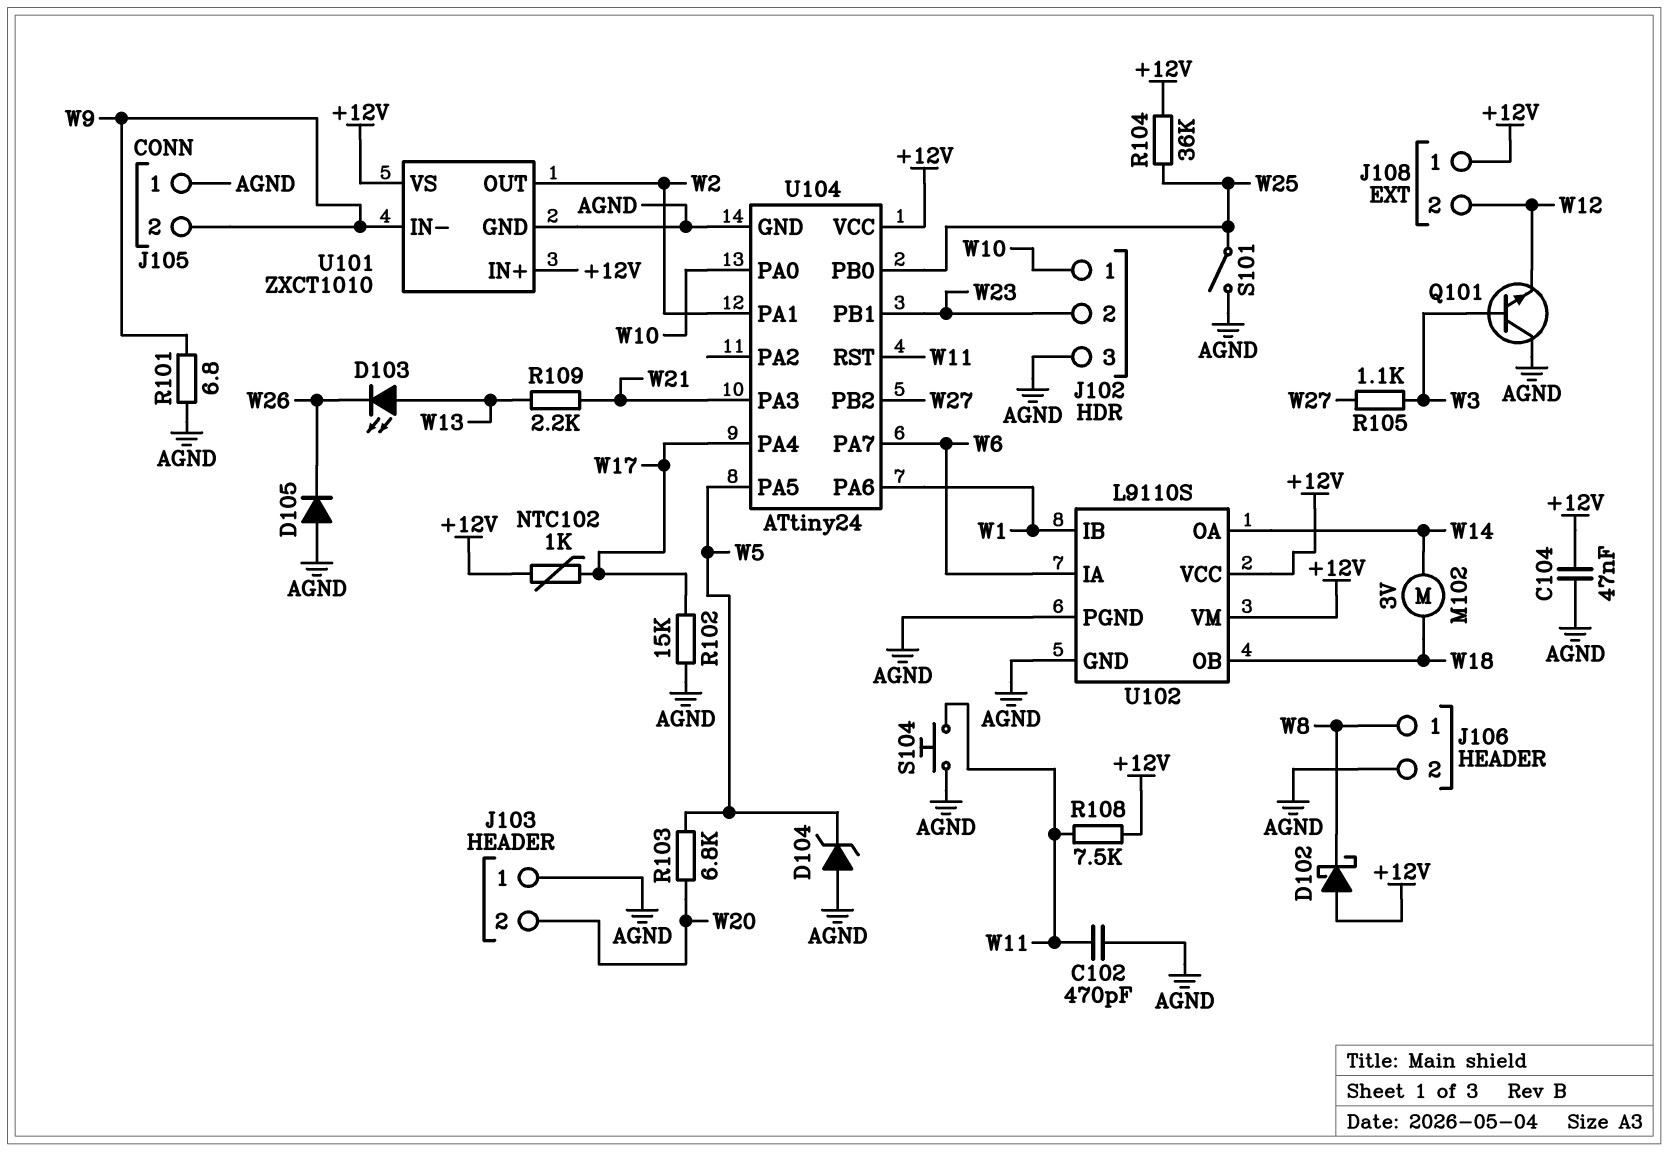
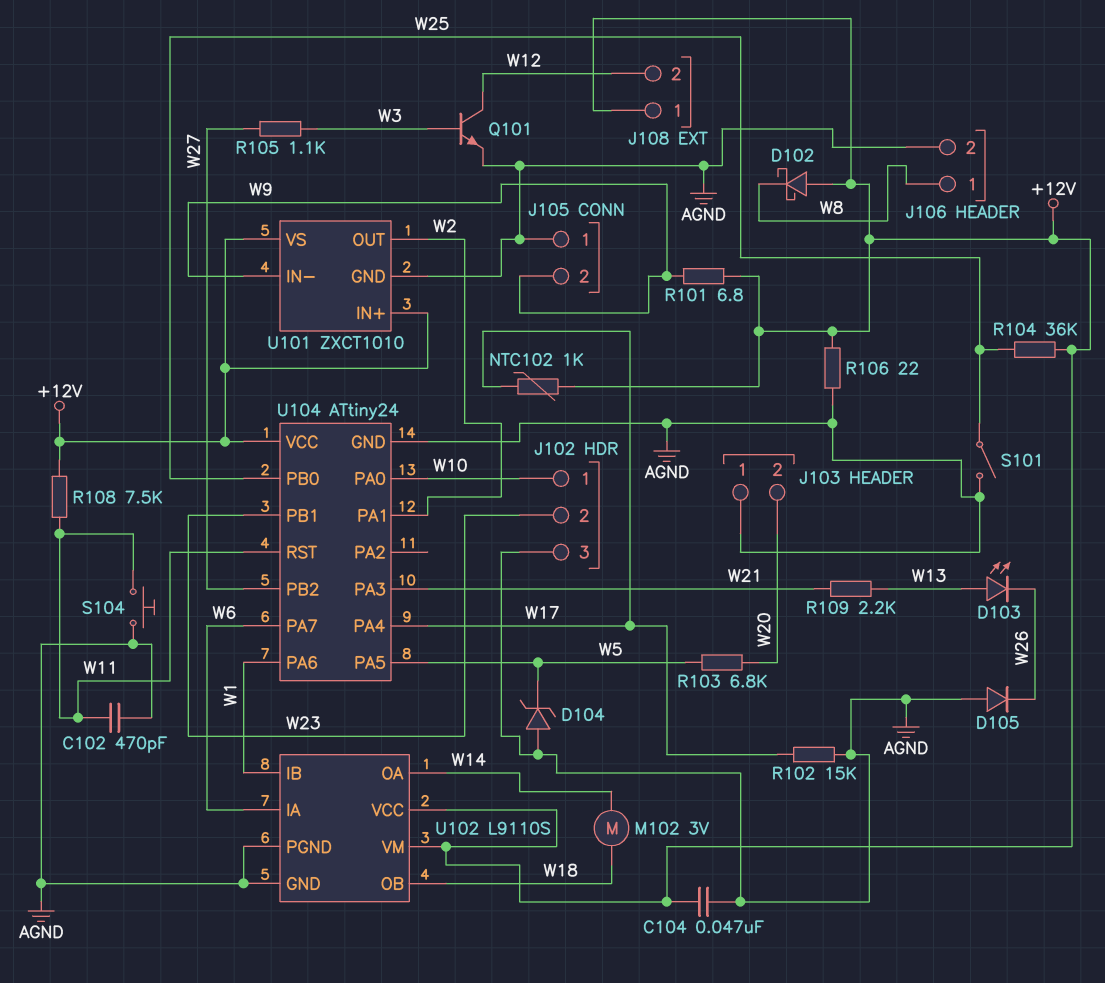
Q101: NPN (B W3, C AGND, E W12) -> NPN (B W3, C W12, E AGND)
R101: 6.8 (AGND, W9) -> 6.8 (+12V, W9)
R106: none -> 22 (+12V, AGND)

